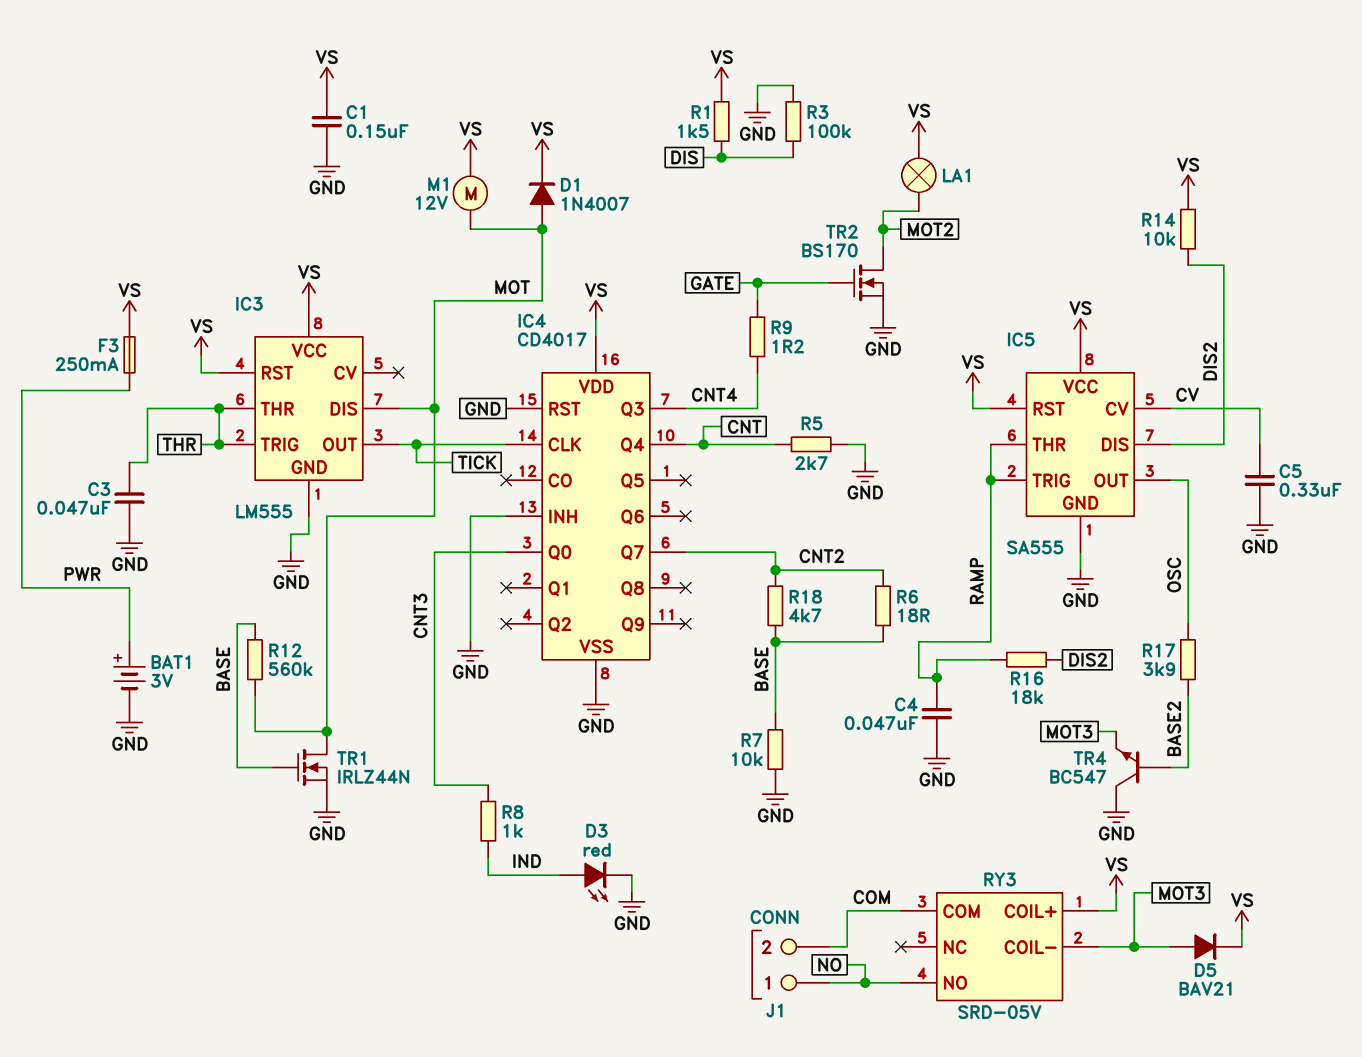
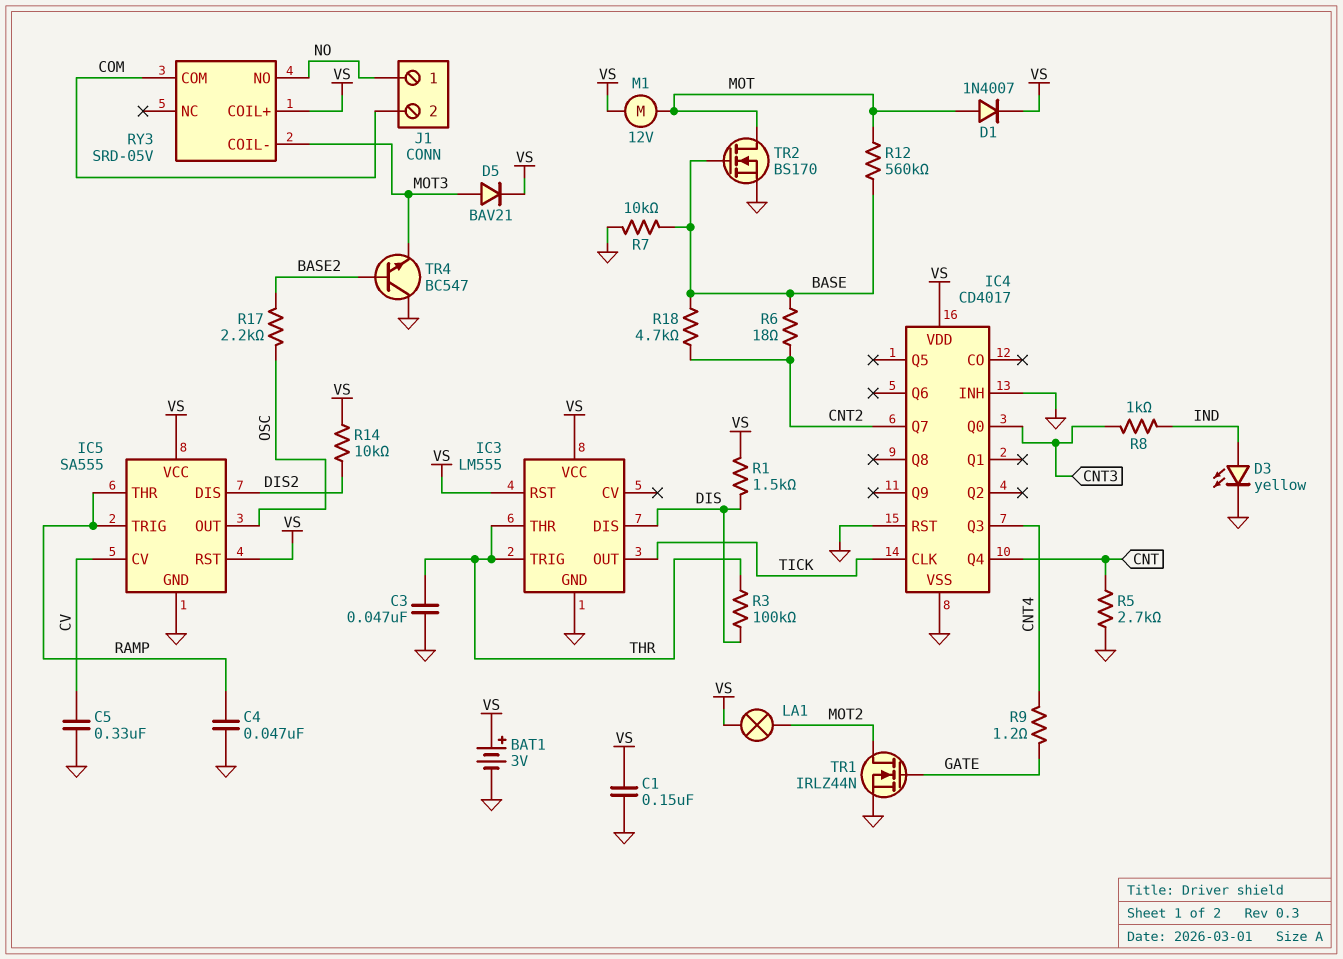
BAT1: 3V (plus PWR, minus GND) -> 3V (plus VS, minus GND)
D3: LED red (A IND, K GND) -> LED yellow (A IND, K GND)
F3: 250mA (PWR, VS) -> none
IC3 pin DIS: MOT -> DIS
R3: 100k (DIS, GND) -> 100k (DIS, THR)
R16: 18k (DIS2, RAMP) -> none
R17: 3.9k (BASE2, OSC) -> 2.2k (BASE2, OSC)
TR1: NMOS IRLZ44N (G BASE, D MOT, S GND) -> NMOS IRLZ44N (G GATE, D MOT2, S GND)
TR2: NMOS BS170 (G GATE, D MOT2, S GND) -> NMOS BS170 (G BASE, D MOT, S GND)

